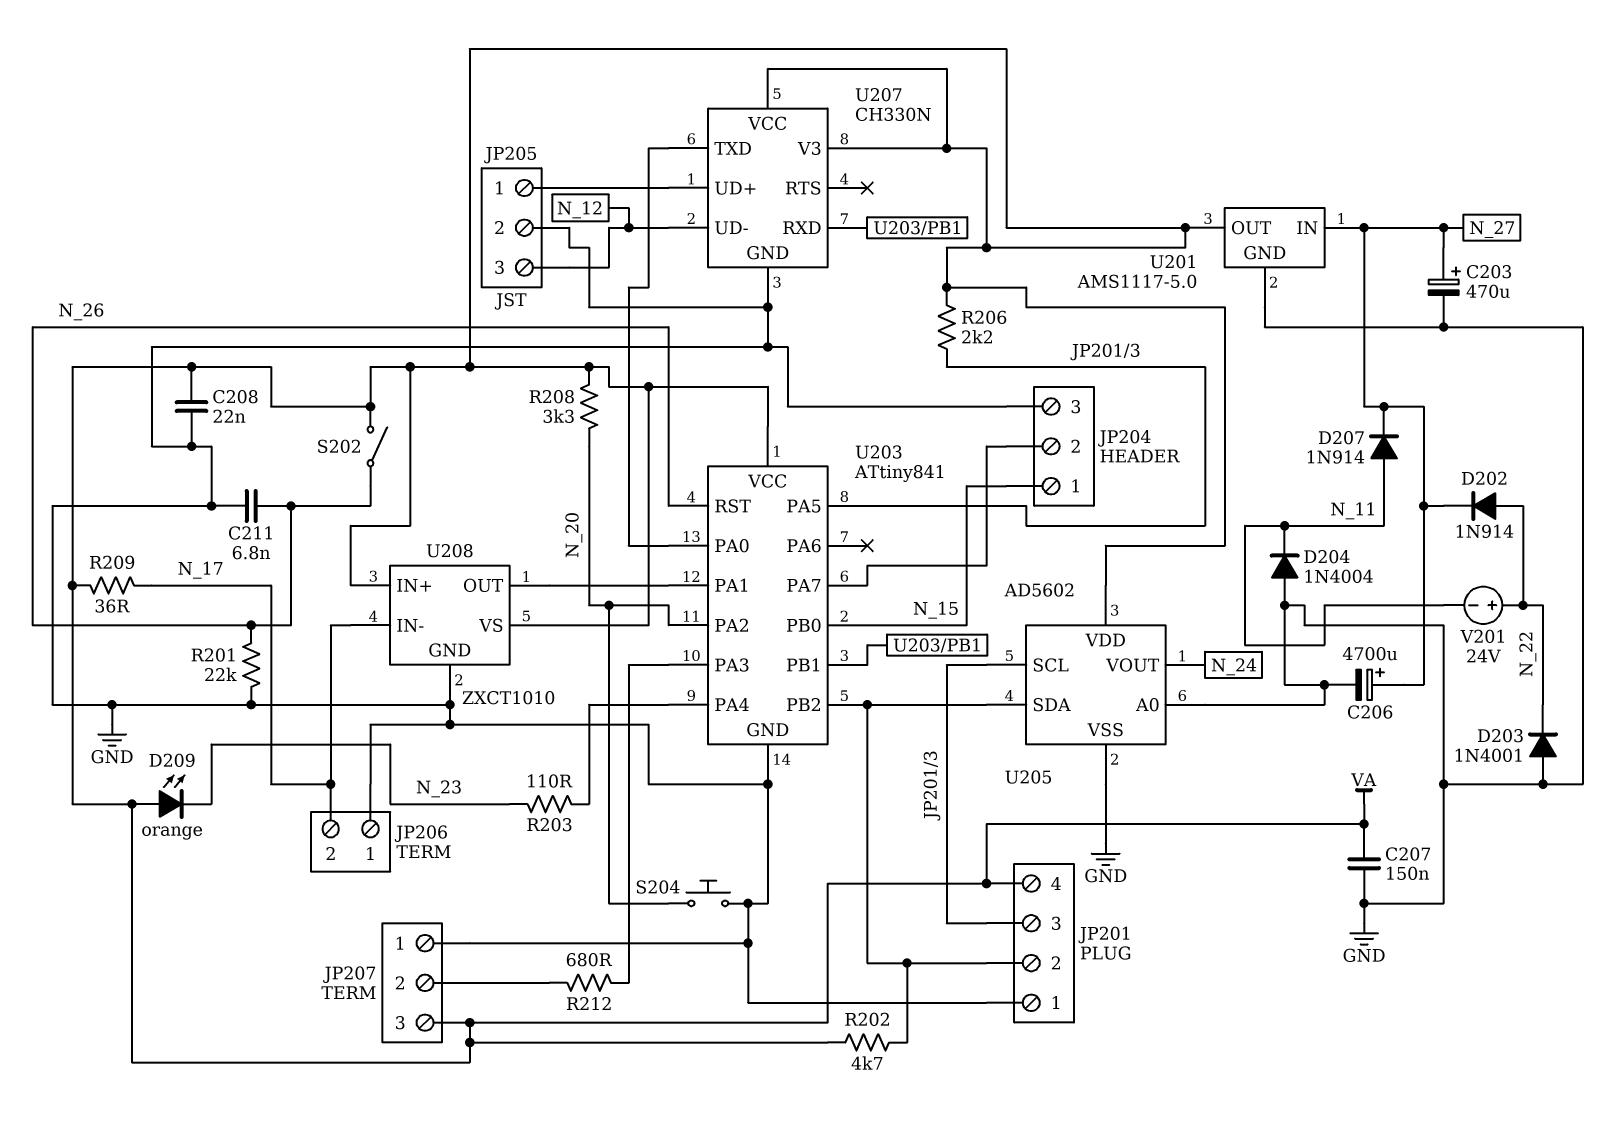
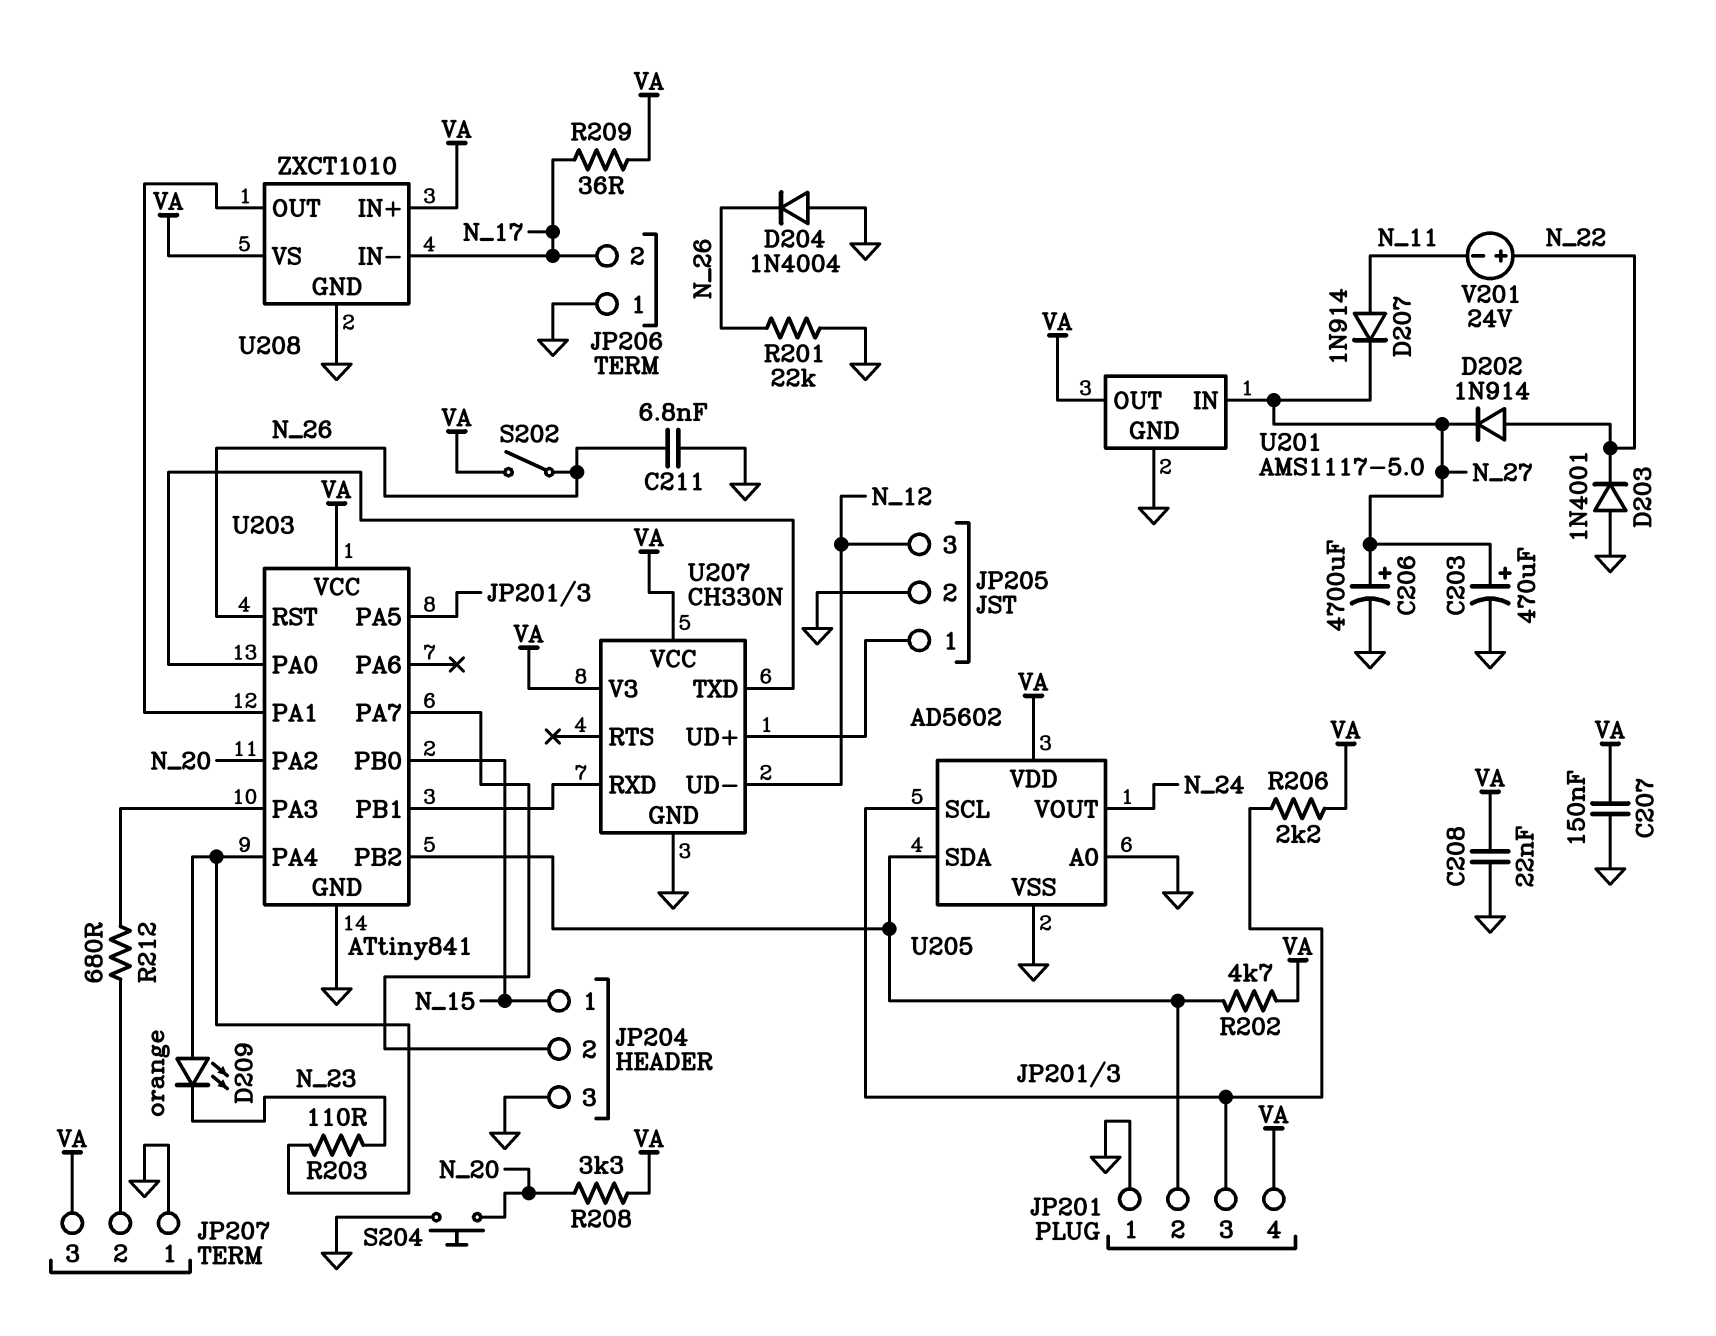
D204: diode 1N4004 (A GND, K N_11) -> diode 1N4004 (A GND, K N_26)
D209: LED orange (A VA, K N_23) -> LED orange (A U203/PA4, K N_23)

